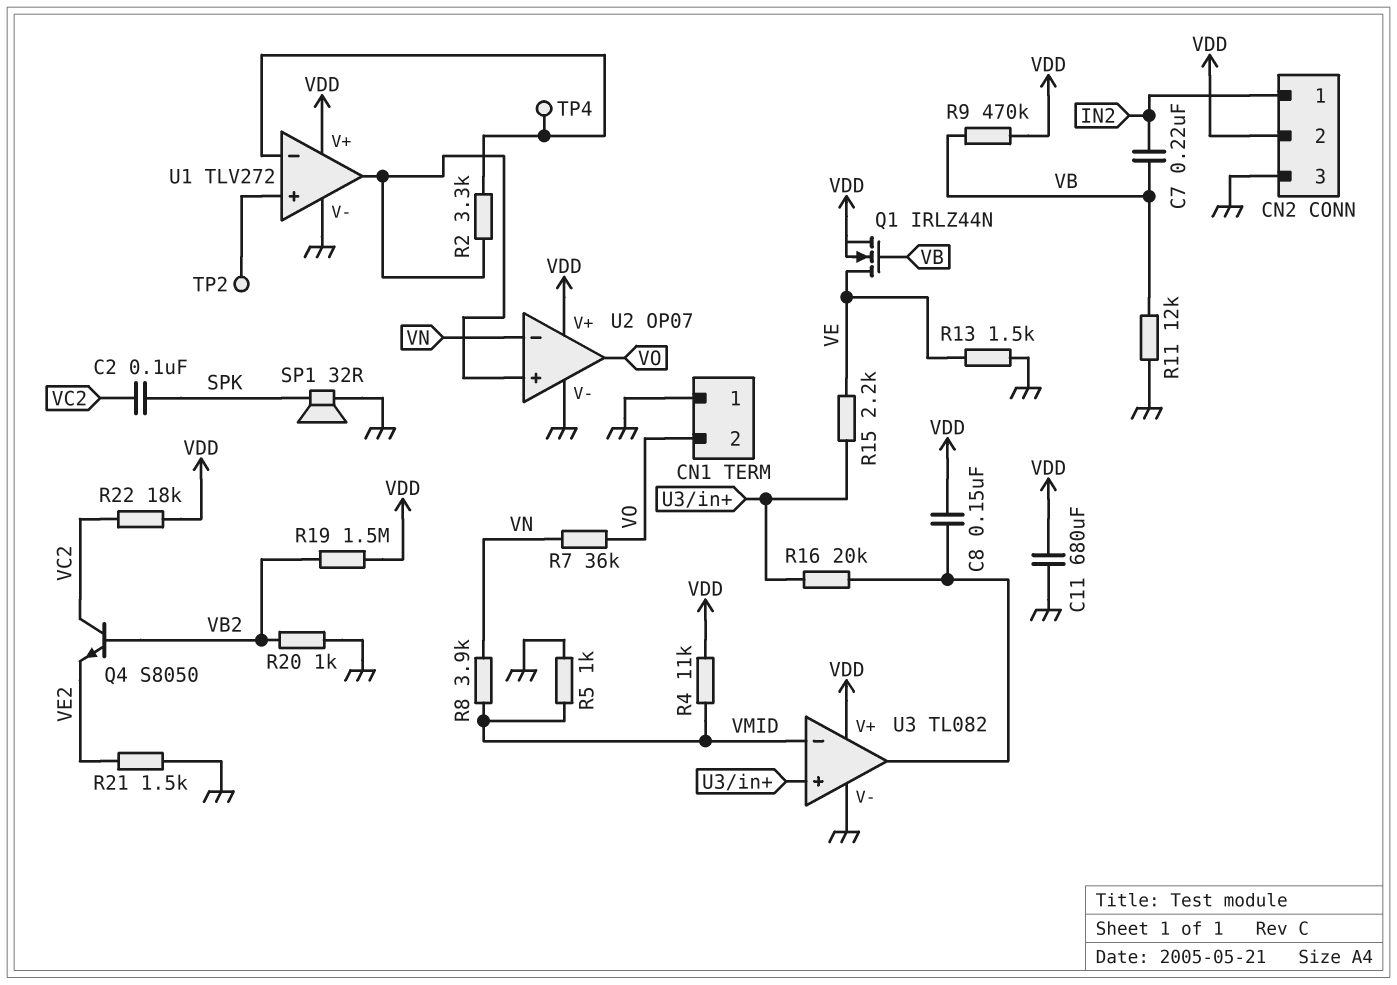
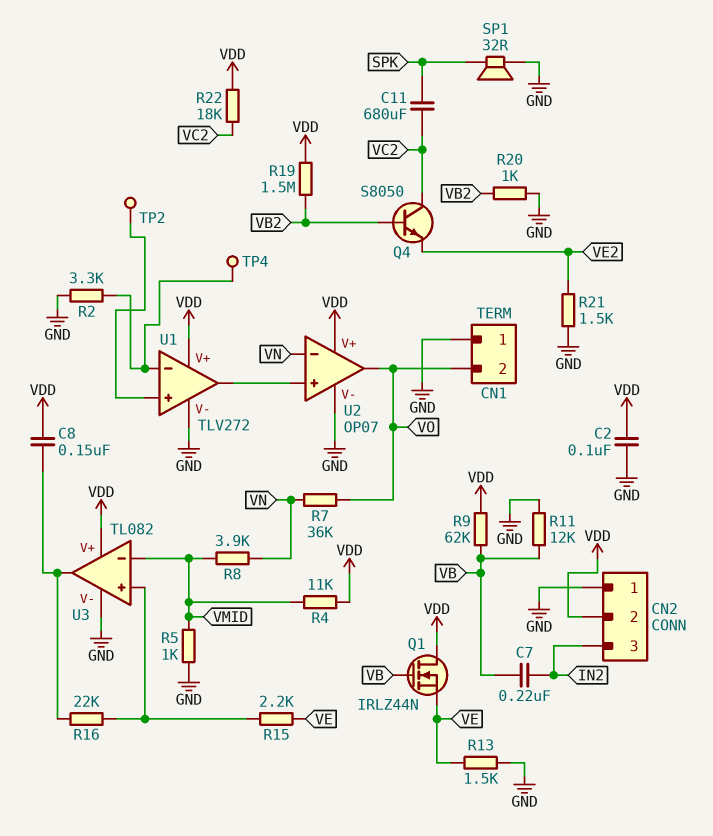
C2: 100nF (SPK, VC2) -> 100nF (GND, VDD)
C11: 680uF (GND, VDD) -> 680uF (SPK, VC2)
CN2 pin 1: IN2 -> GND
CN2 pin 3: GND -> IN2
Q1: NMOS IRLZ44N (G VB, D VE, S VDD) -> NMOS IRLZ44N (G VB, D VDD, S VE)
R2: 3.3k (U1/in-, U1/out) -> 3.3k (GND, U1/in-)
R9: 470k (VB, VDD) -> 62k (VB, VDD)
R16: 20k (U3/in+, U3/out) -> 22k (U3/in+, U3/out)

